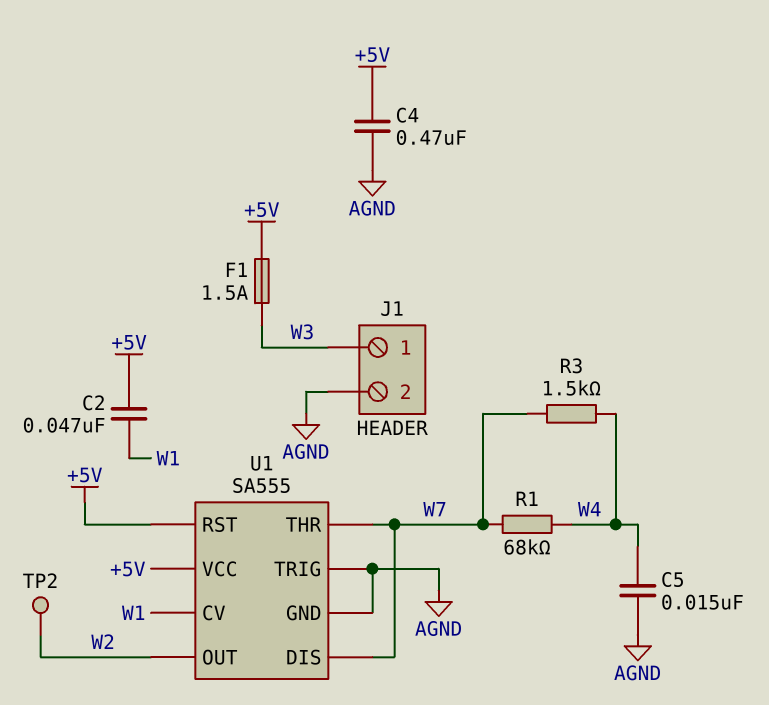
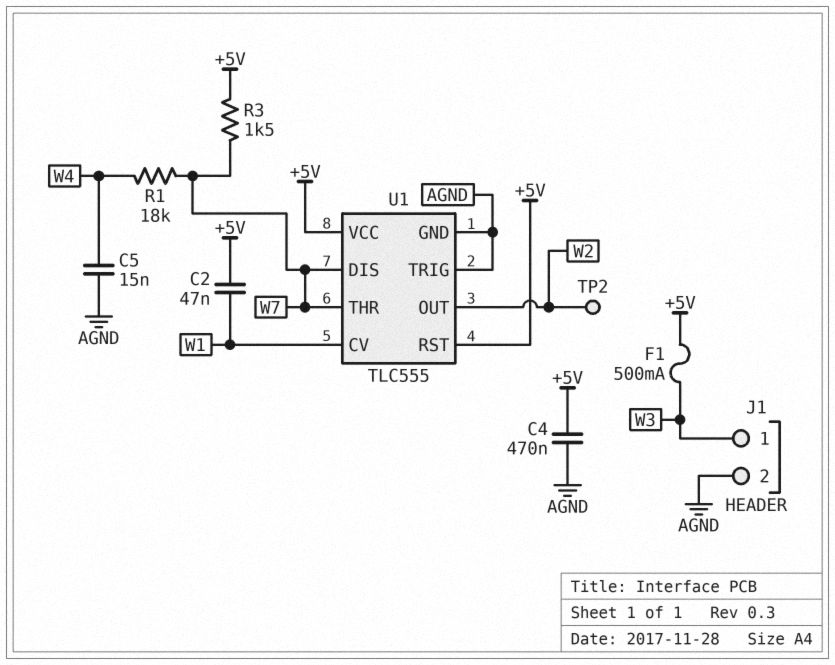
F1: 1.5A (+5V, W3) -> 500mA (+5V, W3)
R1: 68k (W4, W7) -> 18k (W4, W7)
R3: 1.5k (W4, W7) -> 1.5k (+5V, W7)
U1: SA555 -> TLC555

